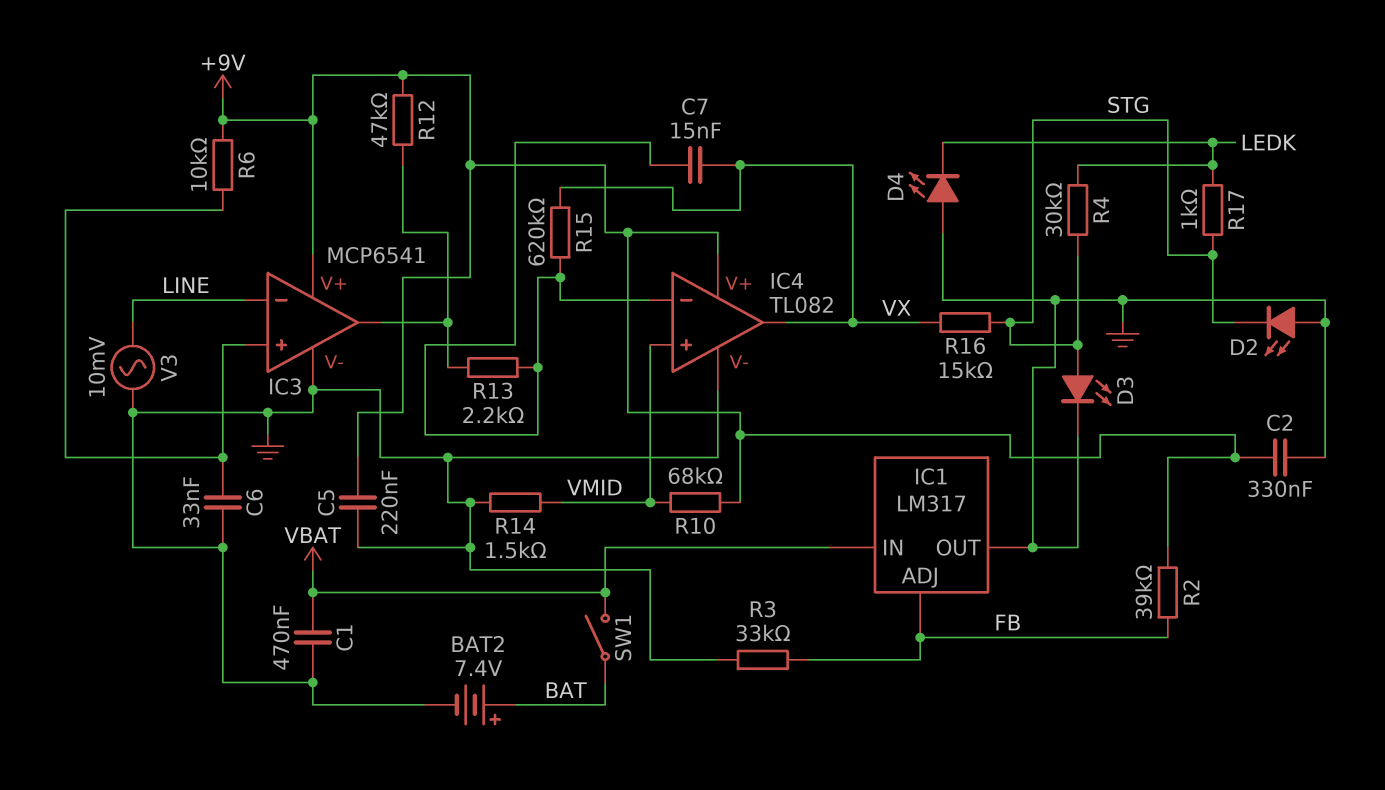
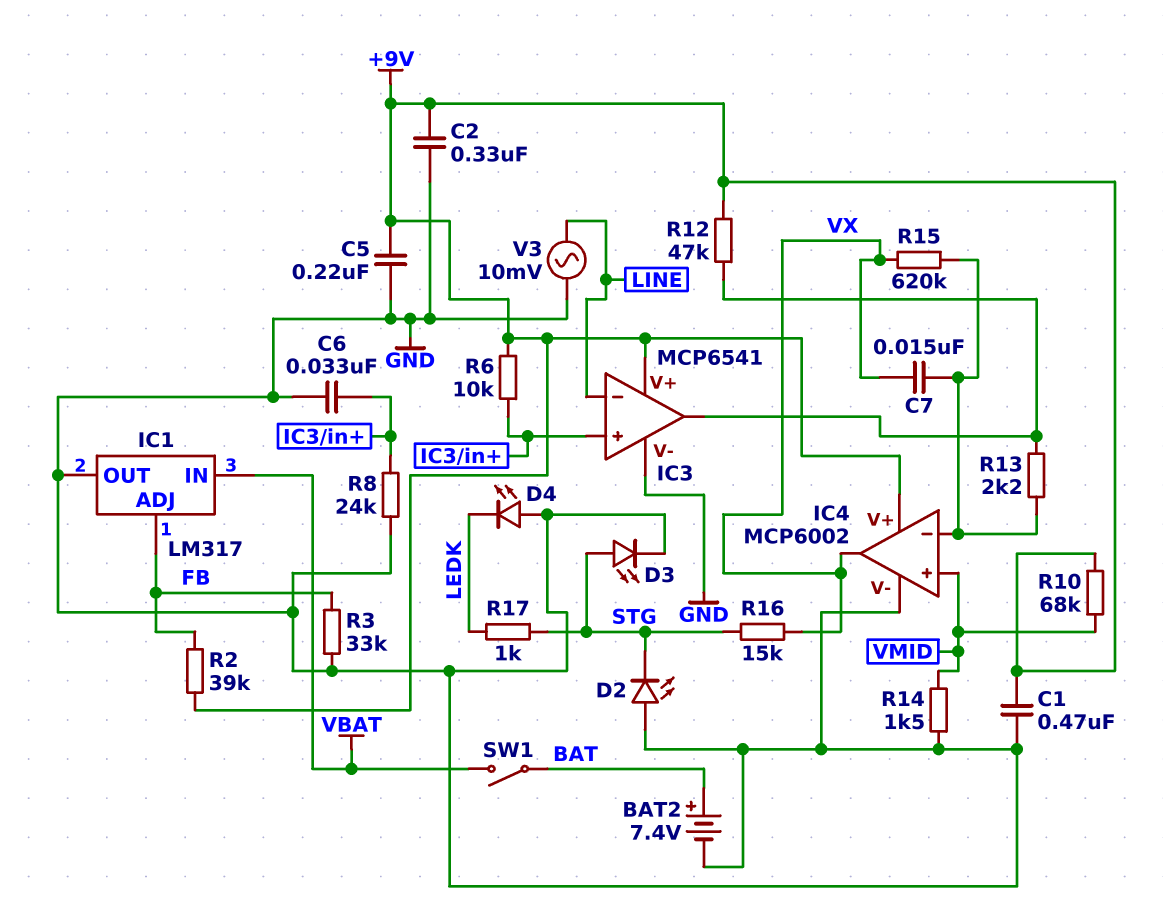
C1: 470nF (GND, VBAT) -> 470nF (+9V, GND)
IC4: TL082 -> MCP6002
R4: 30k (LEDK, STG) -> none
R8: none -> 24k (GND, IC3/in+)

